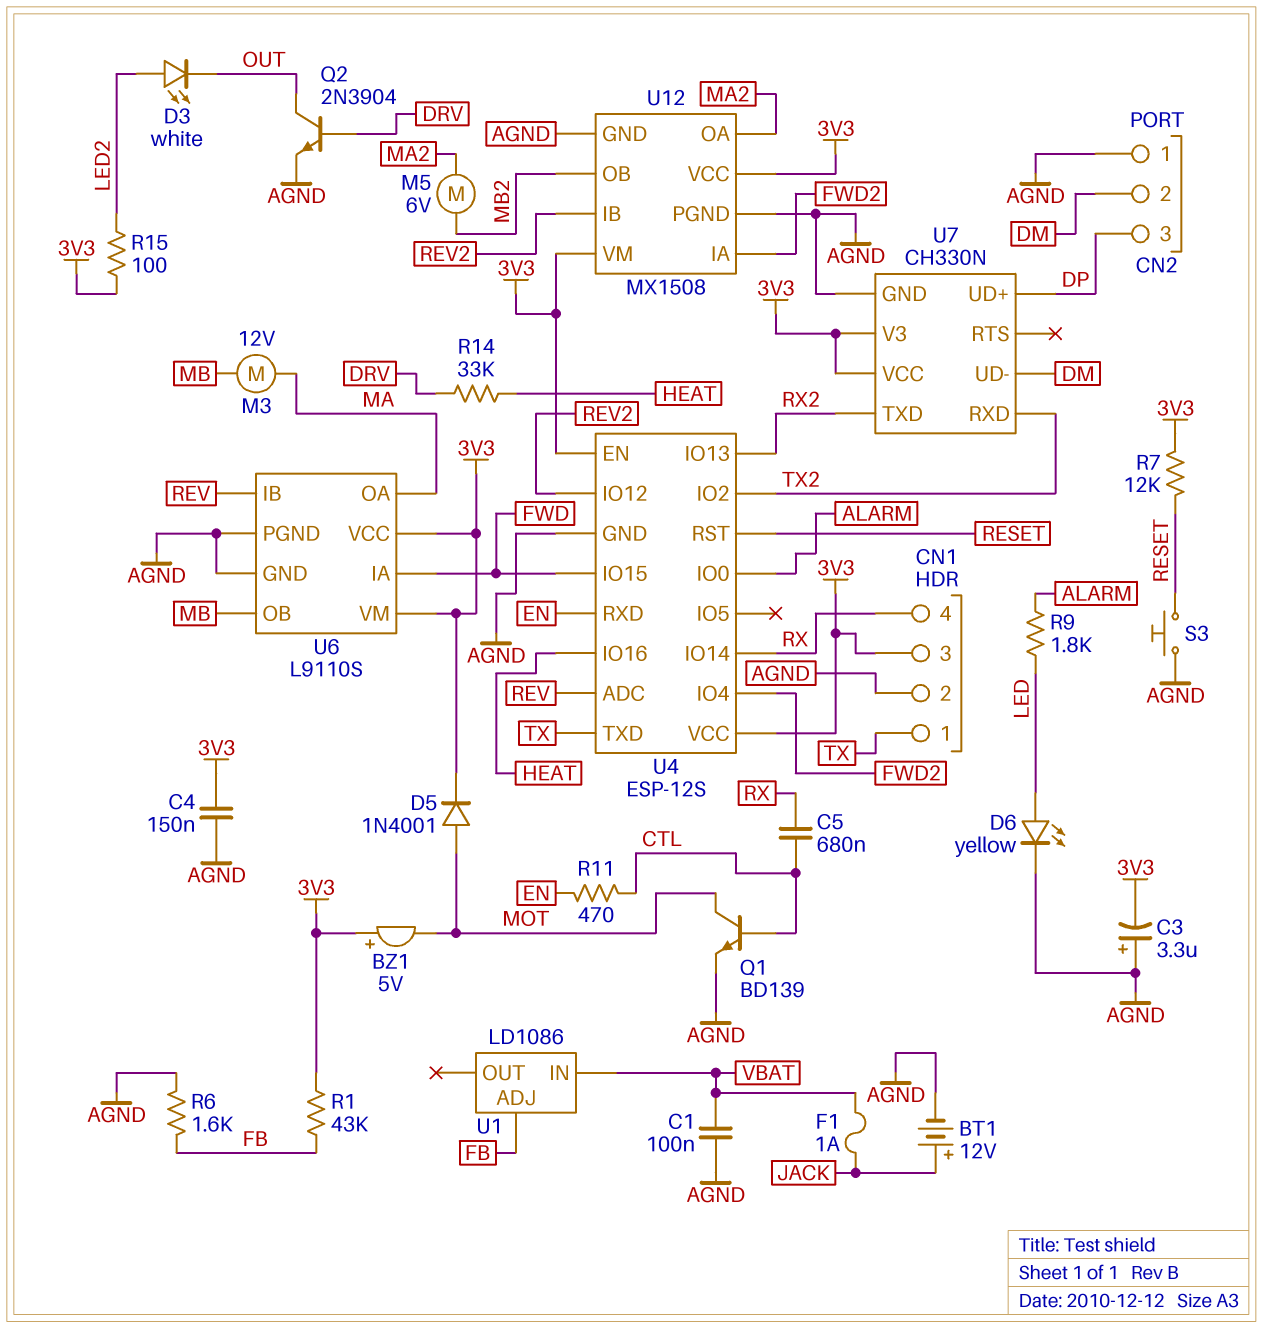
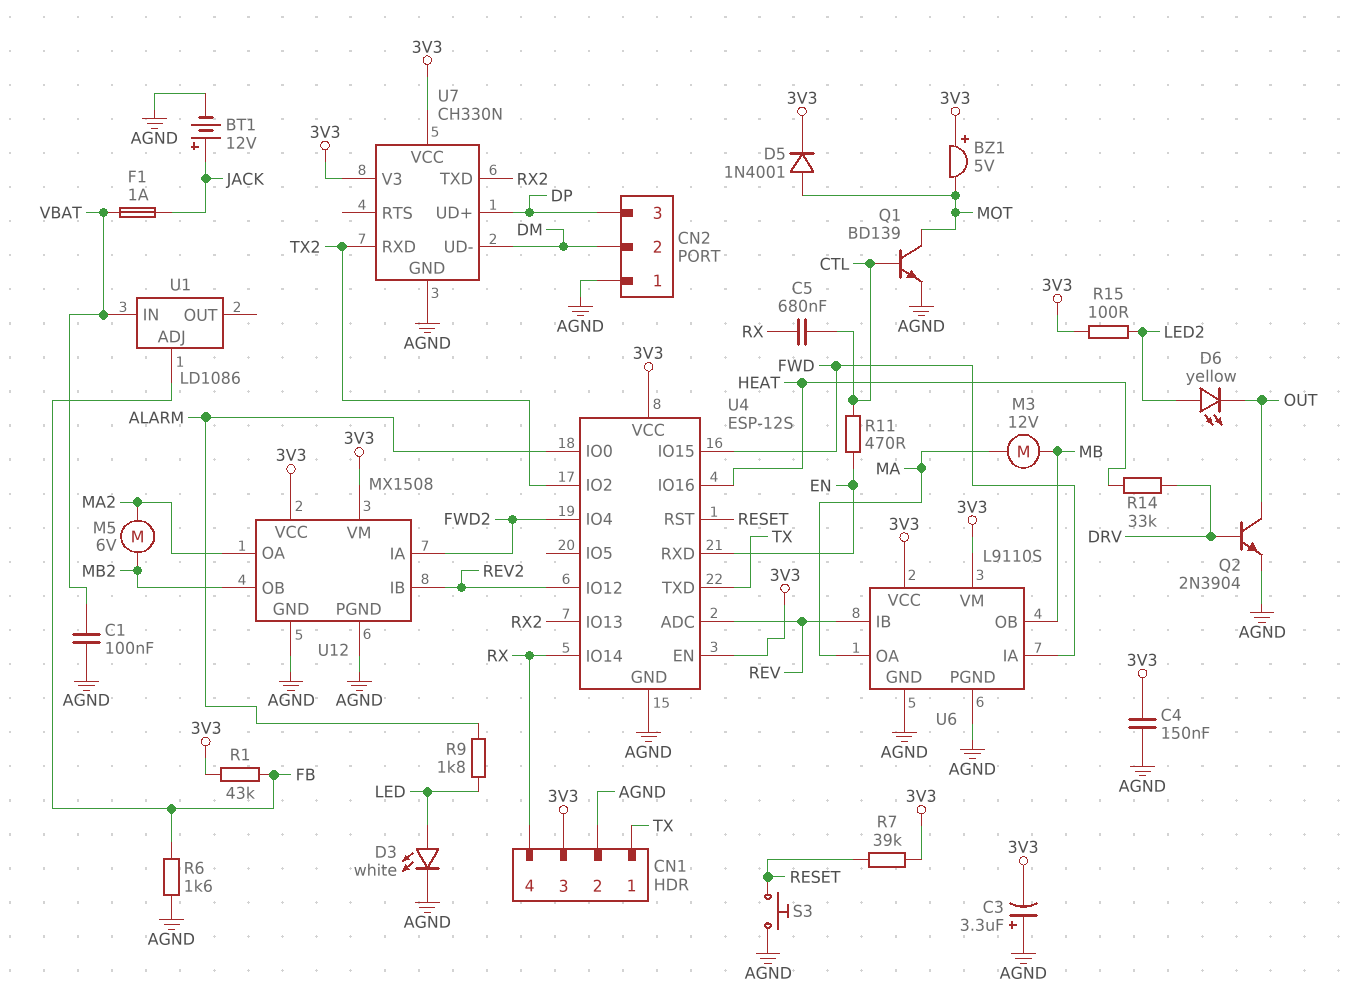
D3: LED white (A LED2, K OUT) -> LED white (A LED, K AGND)
D6: LED yellow (A LED, K AGND) -> LED yellow (A LED2, K OUT)
R7: 12k (3V3, RESET) -> 39k (3V3, RESET)

